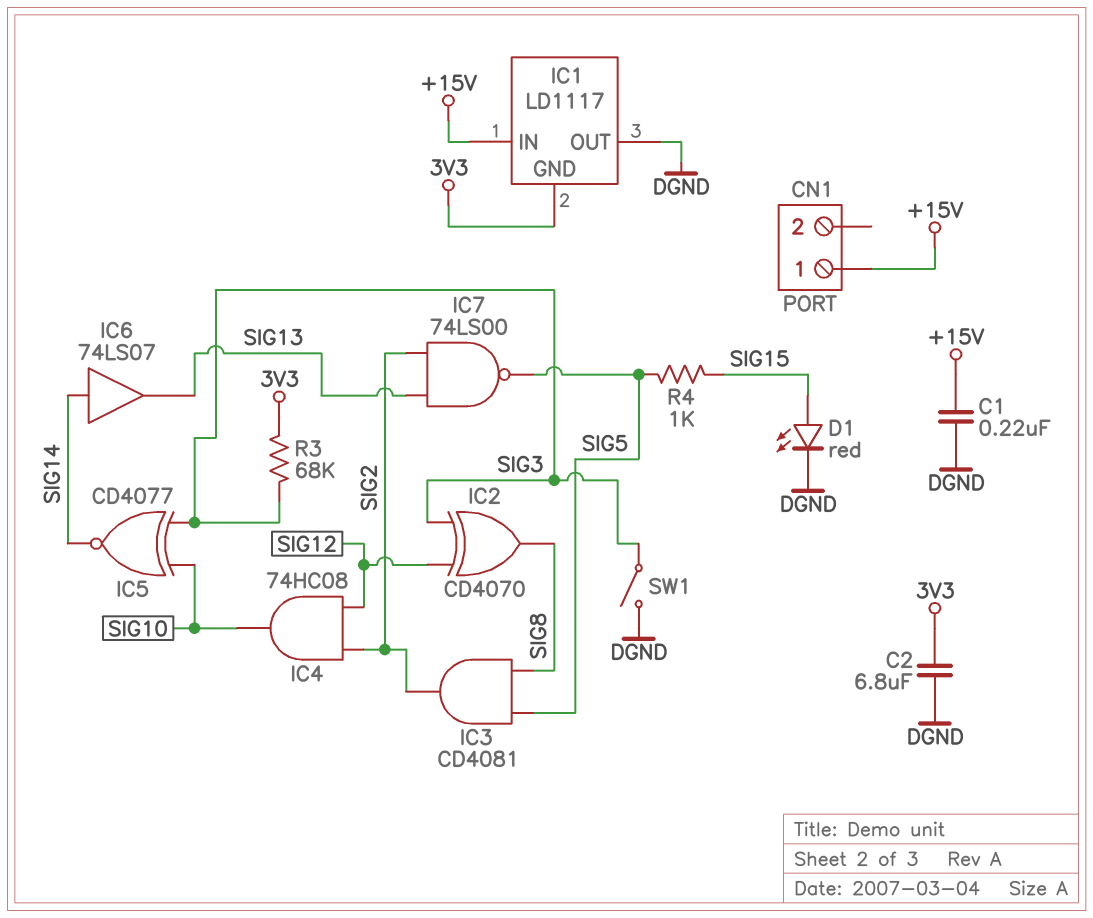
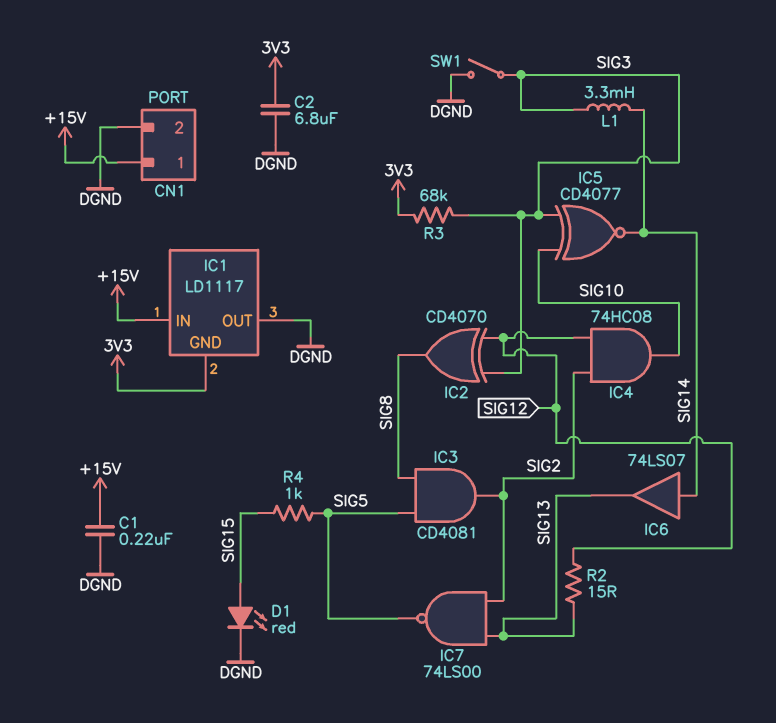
CN1 pin 2: none -> DGND
L1: none -> 3.3mH (SIG3, SIG14)
R2: none -> 15 (SIG12, SIG13)

